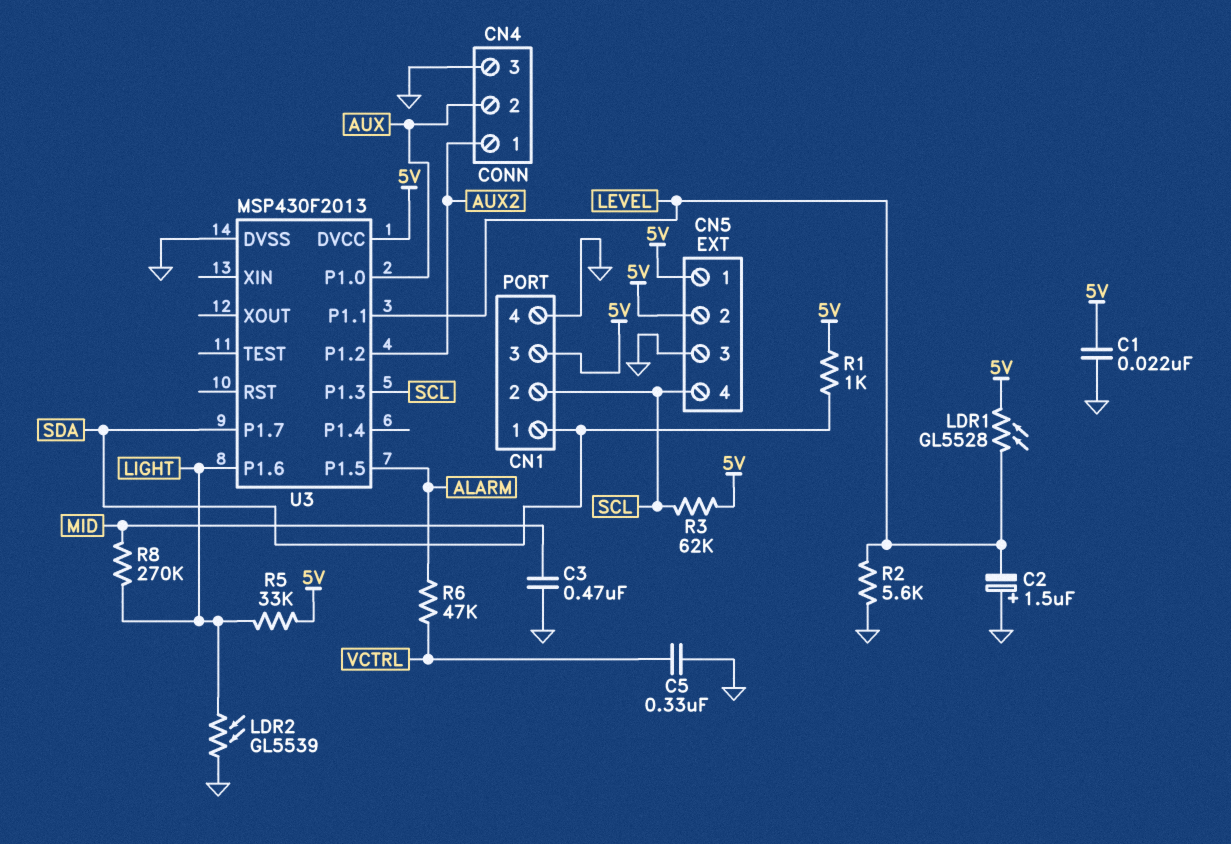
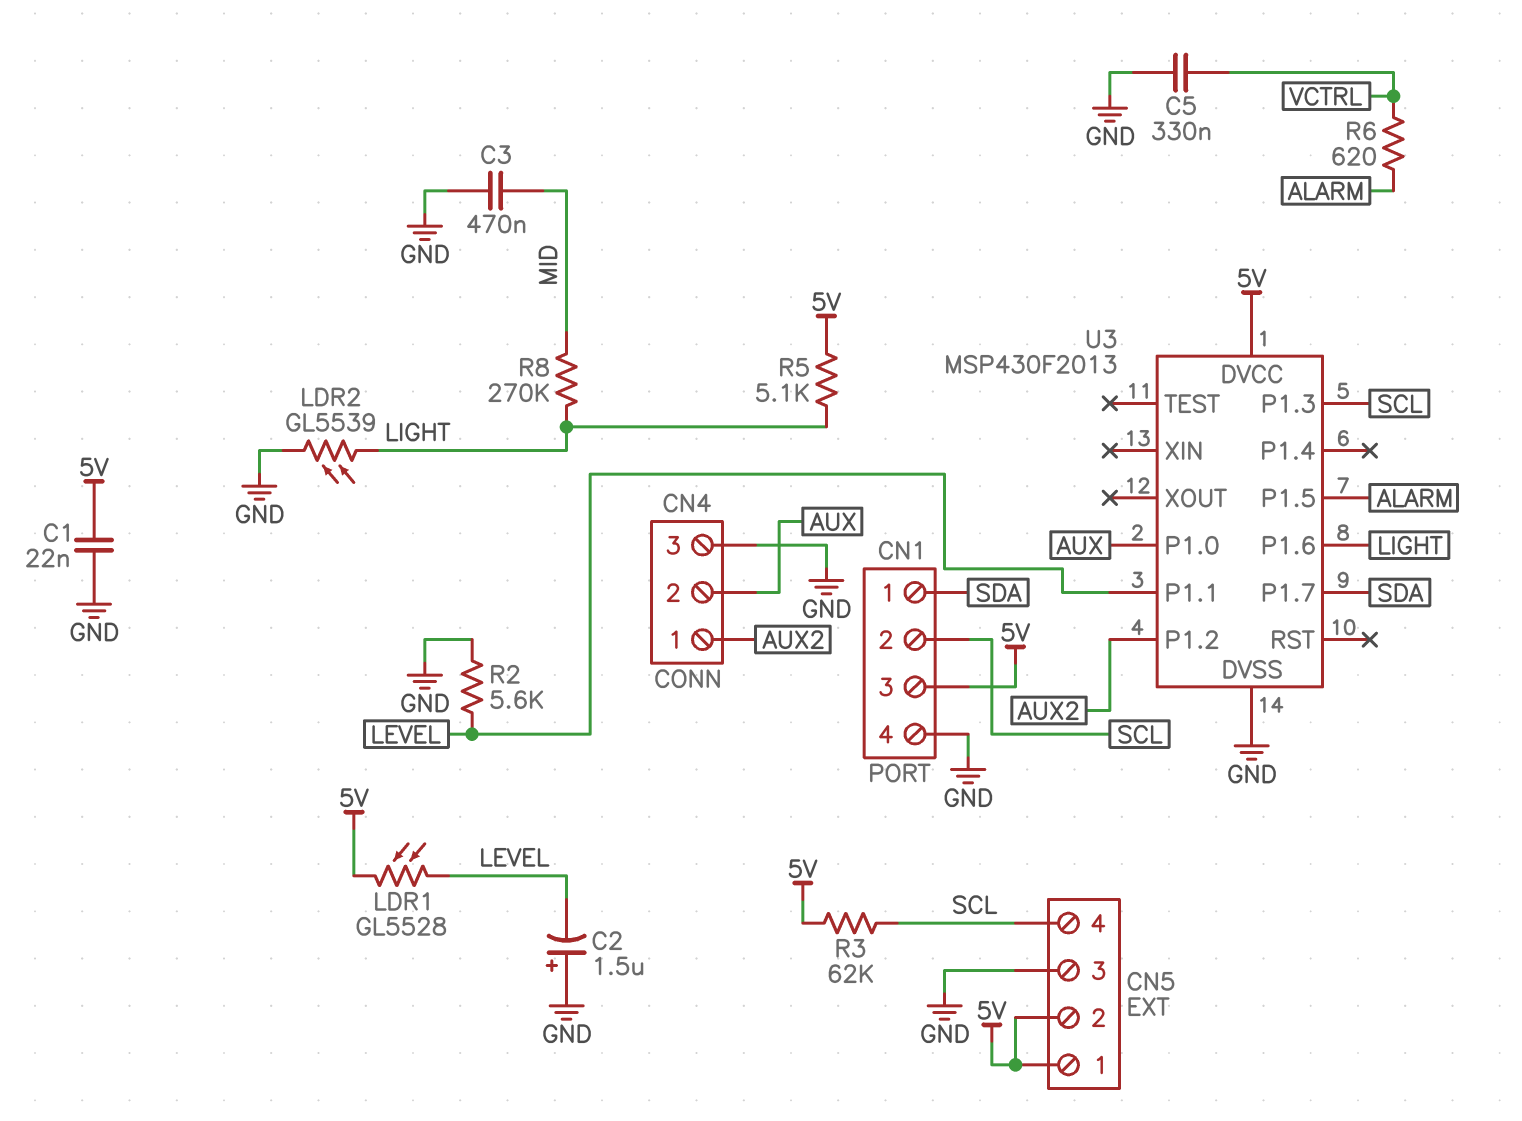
R1: 1k (5V, SDA) -> none
R5: 33k (5V, LIGHT) -> 5.1k (5V, LIGHT)
R6: 47k (ALARM, VCTRL) -> 620 (ALARM, VCTRL)

